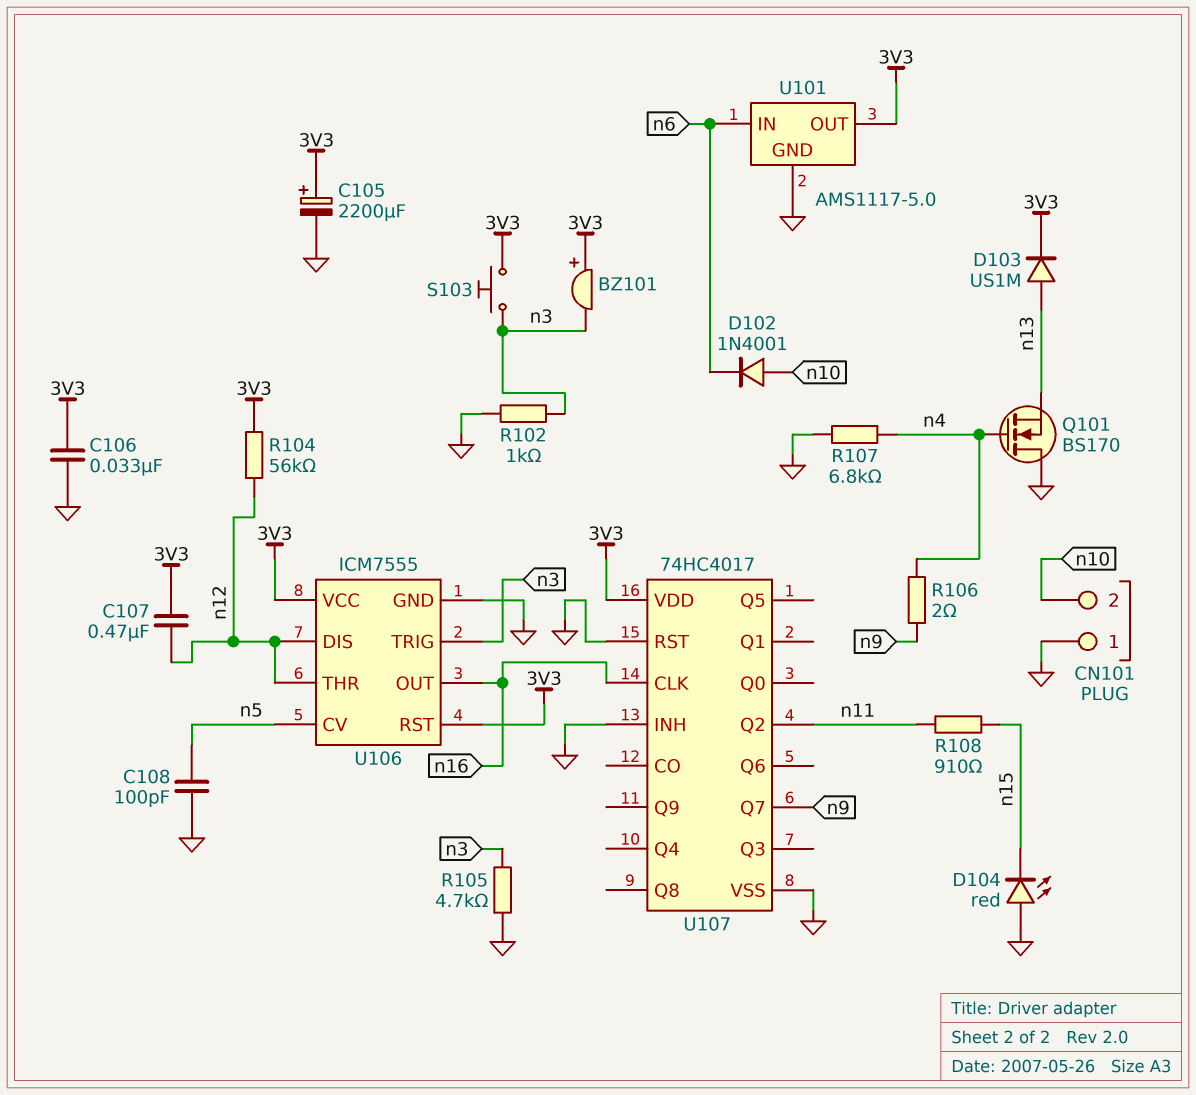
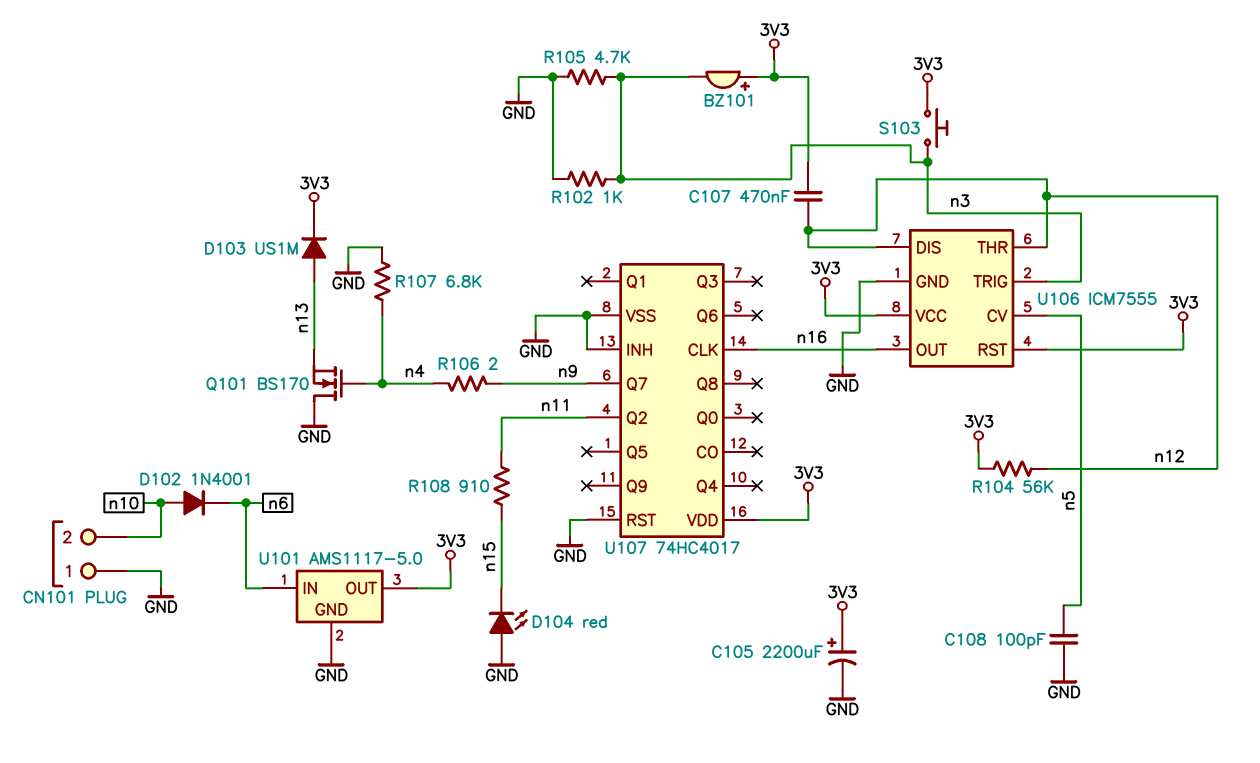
C106: 33nF (3V3, GND) -> none

